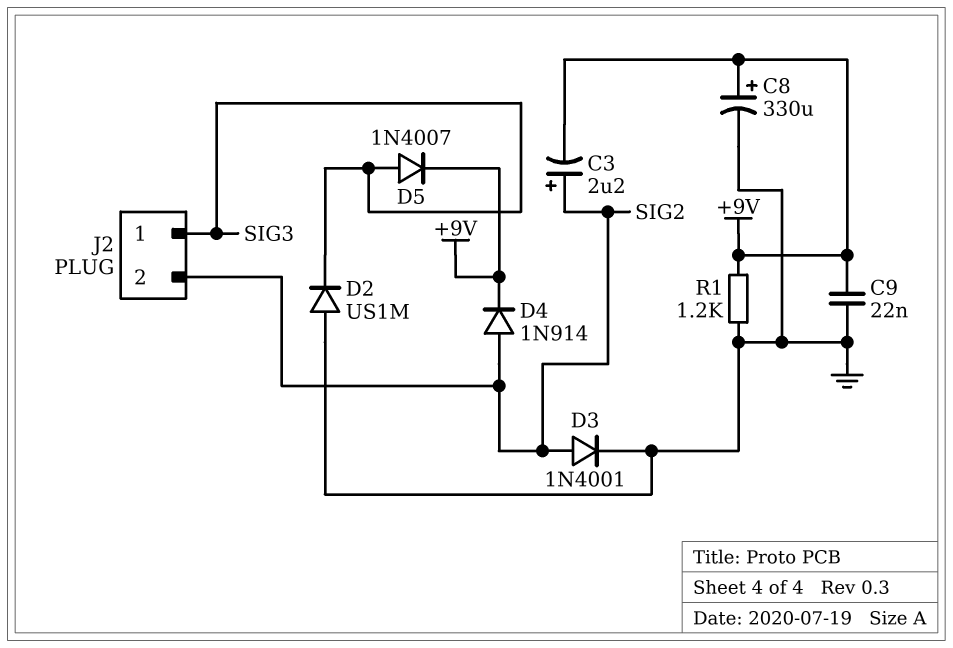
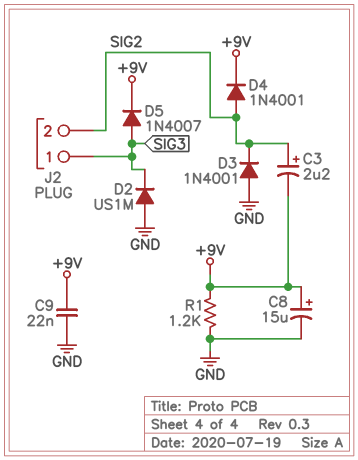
C8: 330uF (plus +9V, minus GND) -> 15uF (plus +9V, minus GND)
D3: diode 1N4001 (A SIG2, K GND) -> diode 1N4001 (A GND, K SIG2)
D4: diode 1N914 (A SIG2, K +9V) -> diode 1N4001 (A SIG2, K +9V)

